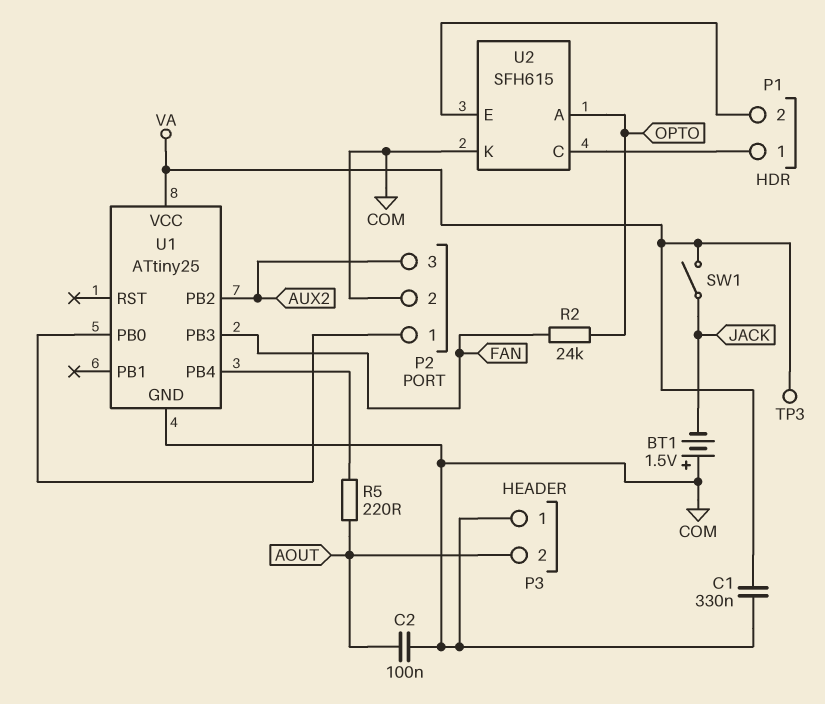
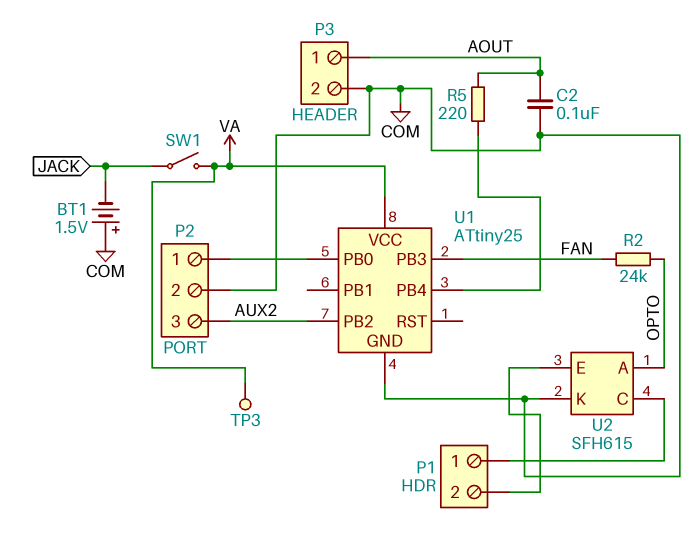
C1: 330nF (COM, VA) -> none
P3 pin 1: COM -> AOUT
P3 pin 2: AOUT -> COM

